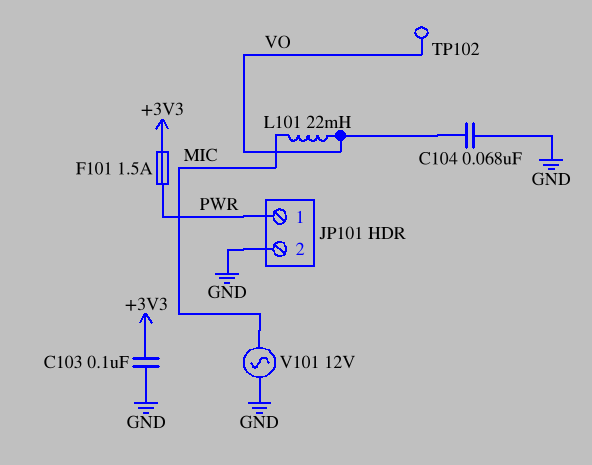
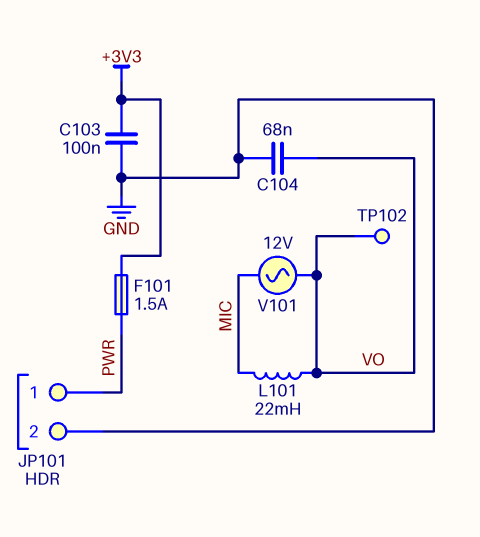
V101: AC 12V (GND, MIC) -> AC 12V (MIC, VO)

